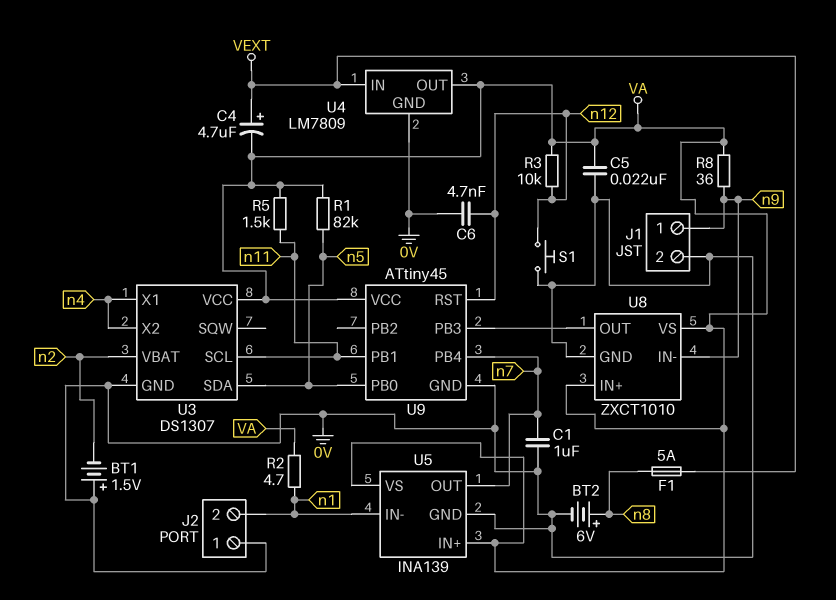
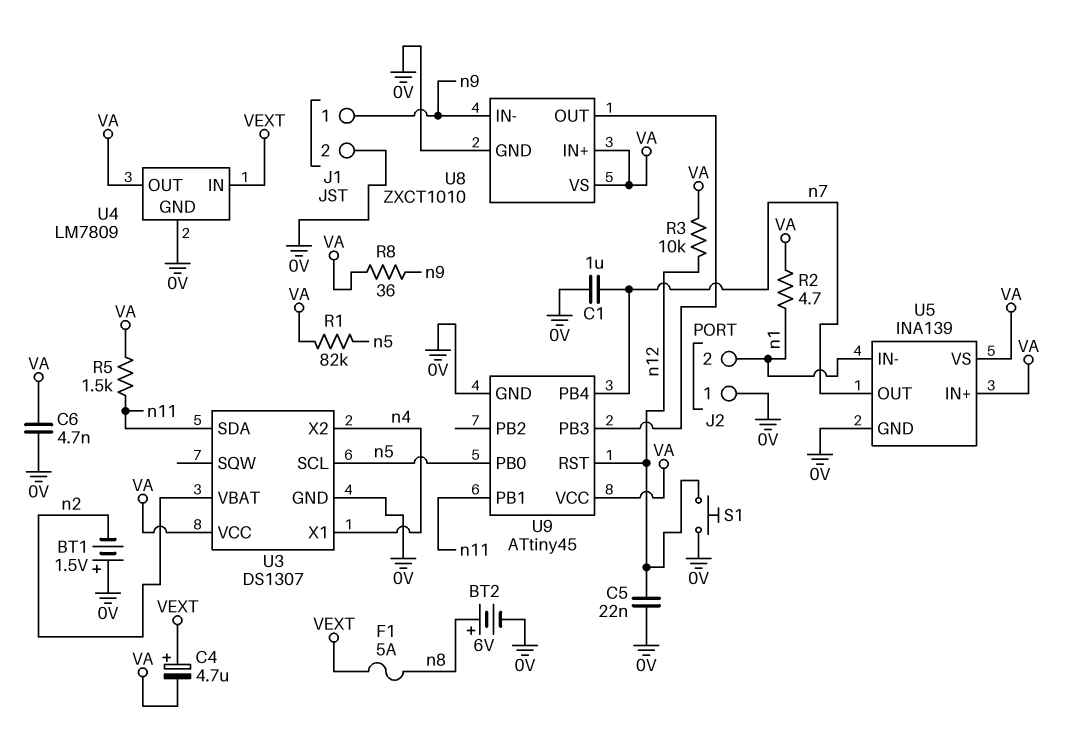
C5: 22nF (0V, VA) -> 22nF (0V, n12)
C6: 4.7nF (0V, n12) -> 4.7nF (0V, VA)
U3 pin SCL: n11 -> n5
U3 pin SDA: n5 -> n11

